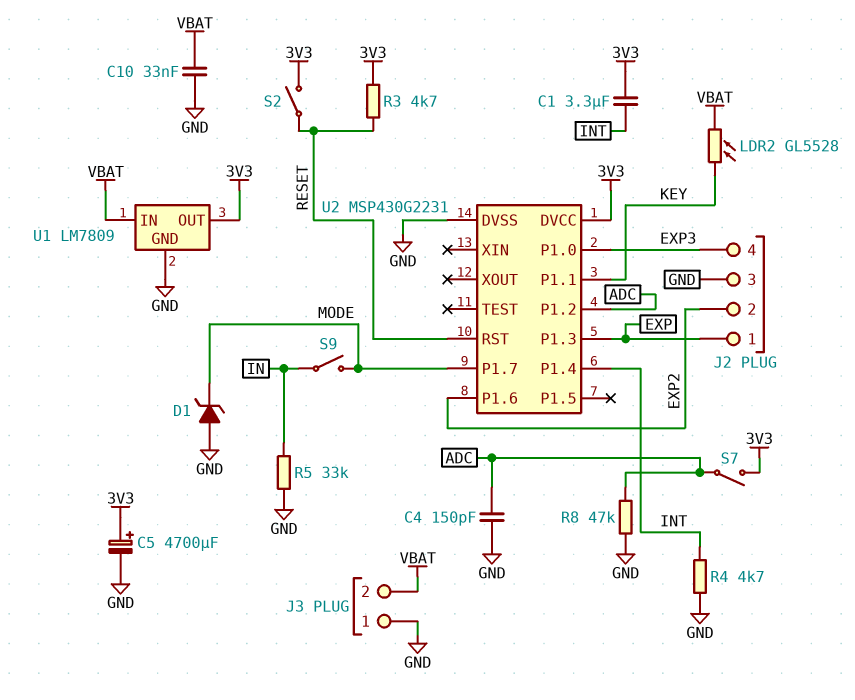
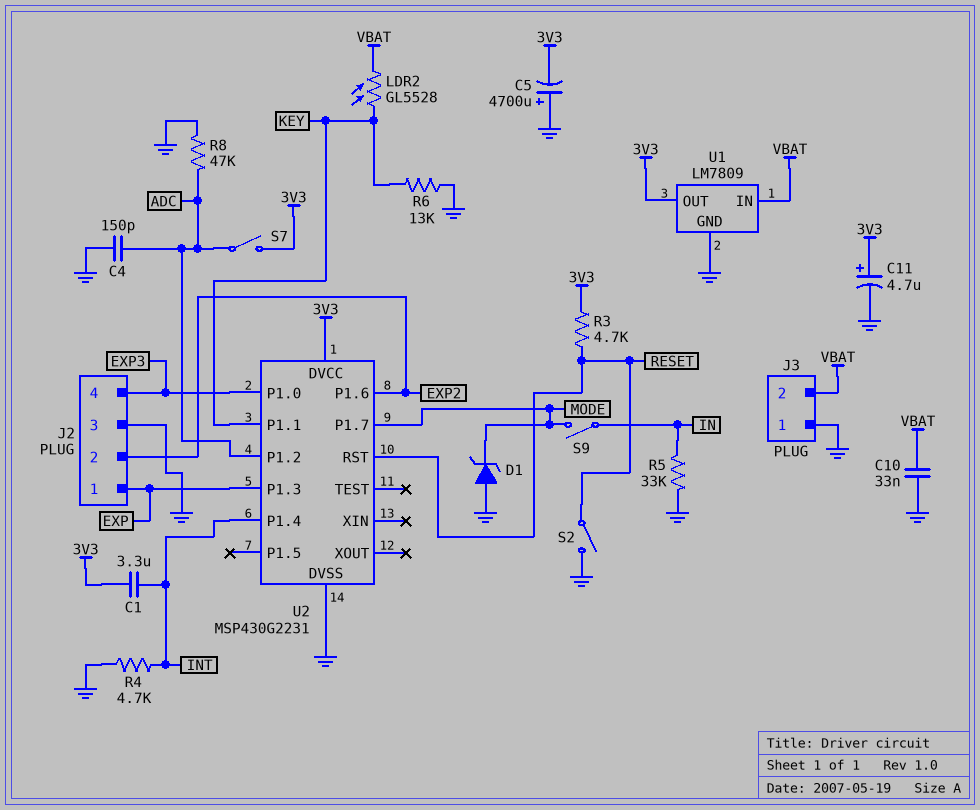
C5: 4700uF (plus 3V3, minus GND) -> 4700uF (plus GND, minus 3V3)
C11: none -> 4.7uF (plus 3V3, minus GND)
R6: none -> 13k (GND, KEY)
S2: switch (3V3, RESET) -> switch (GND, RESET)

